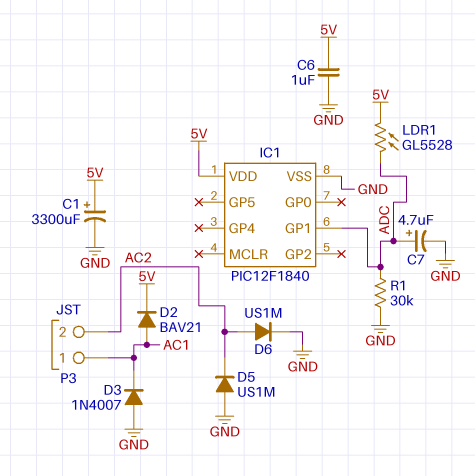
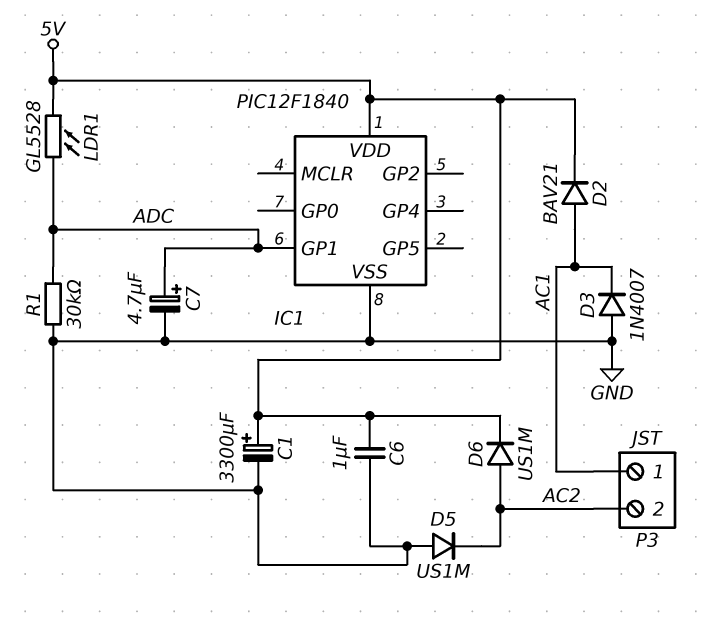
D6: diode US1M (A AC2, K GND) -> diode US1M (A AC2, K 5V)

